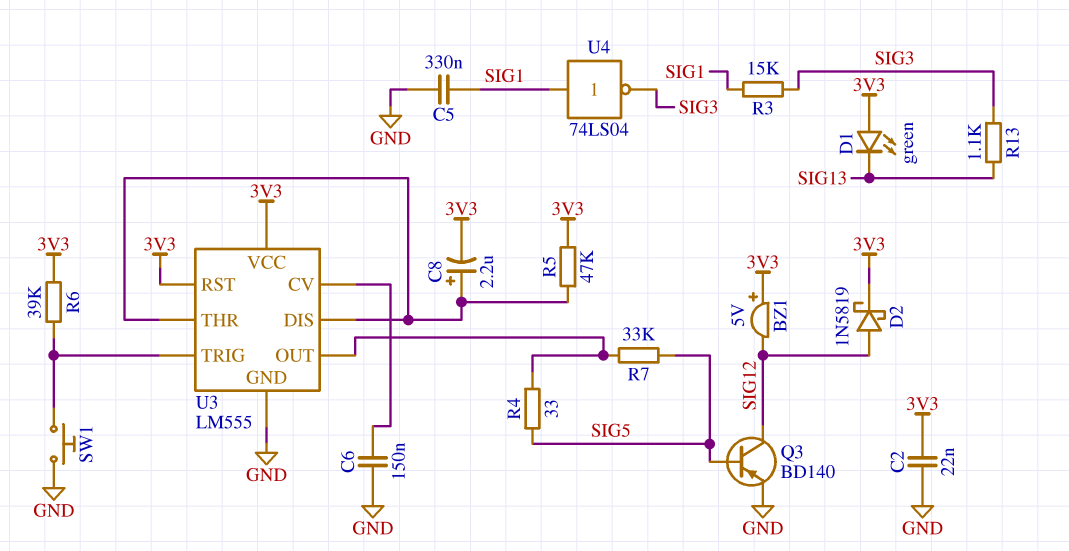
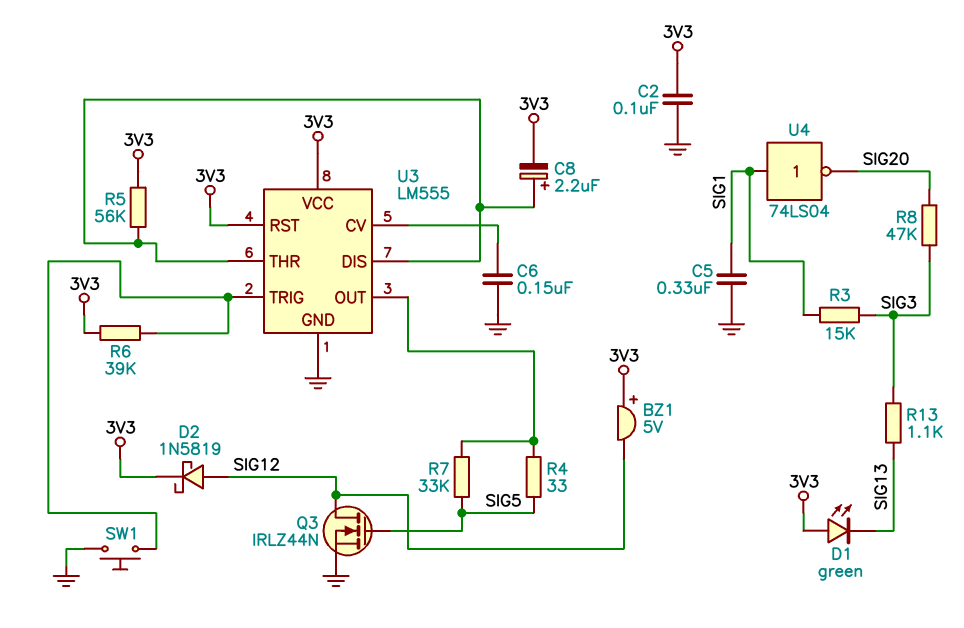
C2: 22nF (3V3, GND) -> 100nF (3V3, GND)
Q3: PNP BD140 (B SIG5, C SIG12, E GND) -> NMOS IRLZ44N (G SIG5, D SIG12, S GND)
R5: 47k (3V3, U3/DIS) -> 56k (3V3, U3/DIS)
R8: none -> 47k (SIG3, SIG20)
U4: NOT 74LS04 (in SIG1, out SIG3) -> NOT 74LS04 (in SIG1, out SIG20)

